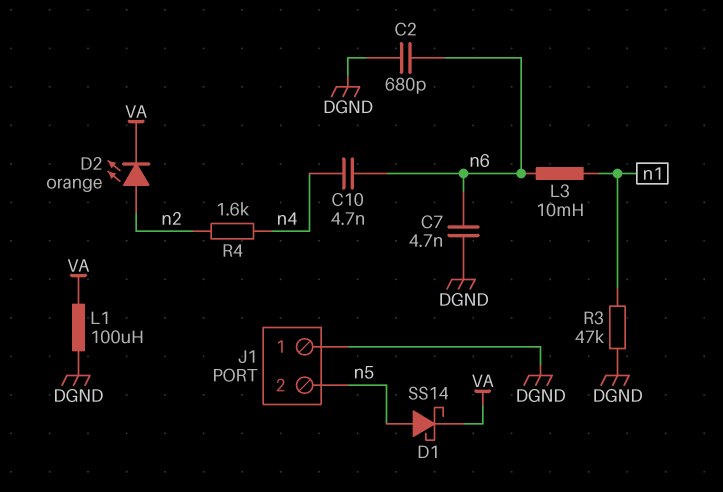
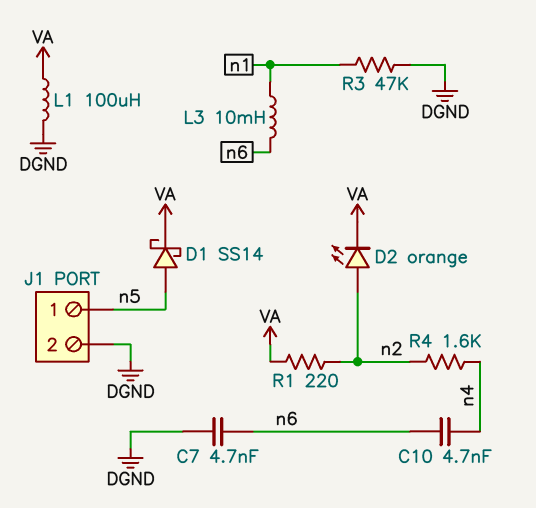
C2: 680pF (DGND, n6) -> none
J1 pin 1: DGND -> n5
J1 pin 2: n5 -> DGND
R1: none -> 220 (VA, n2)

